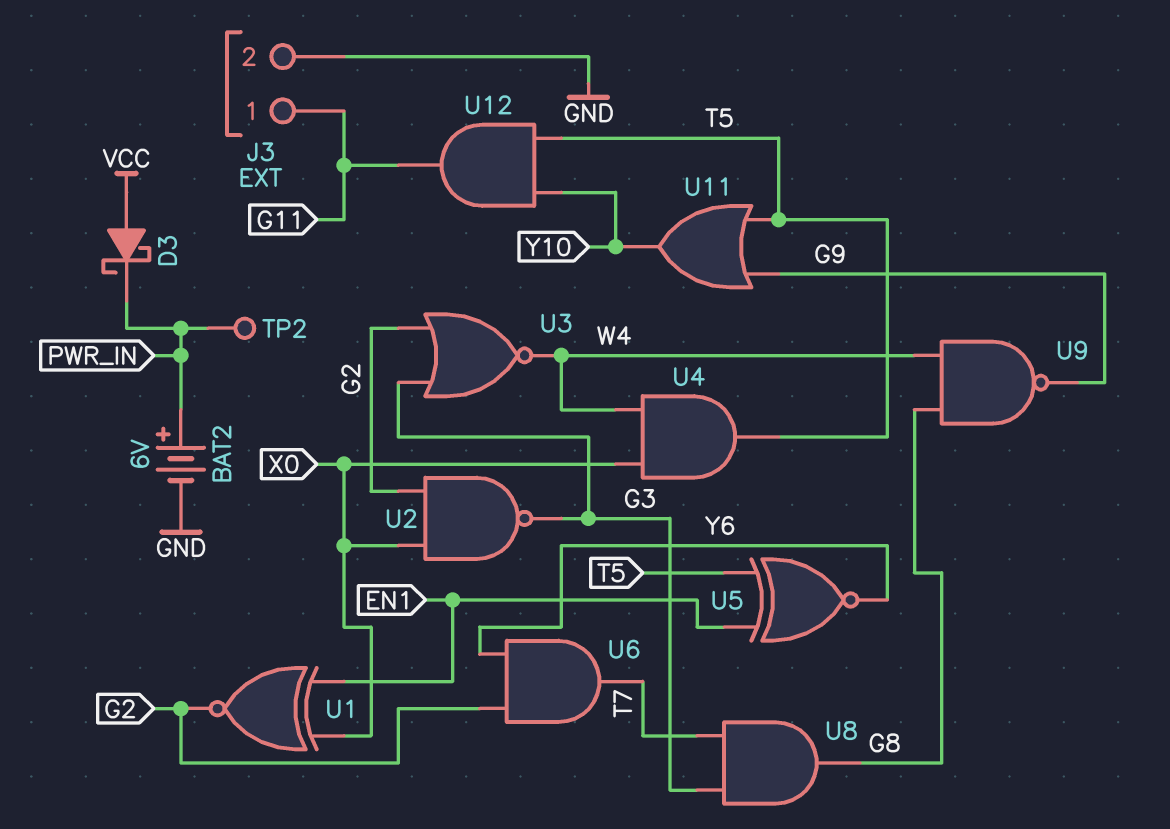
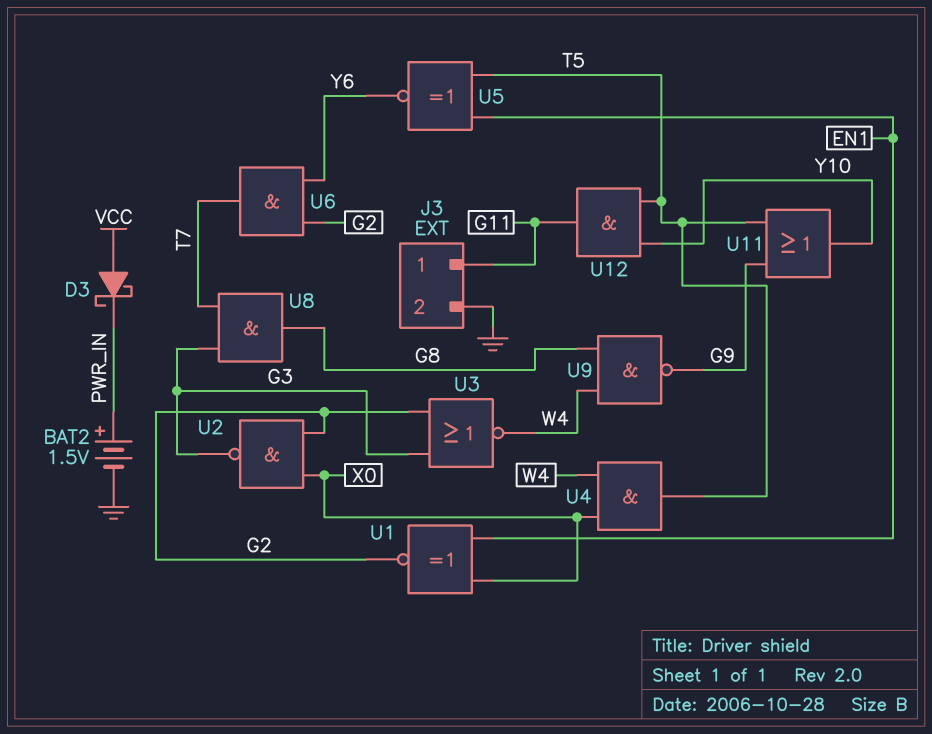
BAT2: 6V (plus PWR_IN, minus GND) -> 1.5V (plus PWR_IN, minus GND)
TP2: test point (PWR_IN) -> none

